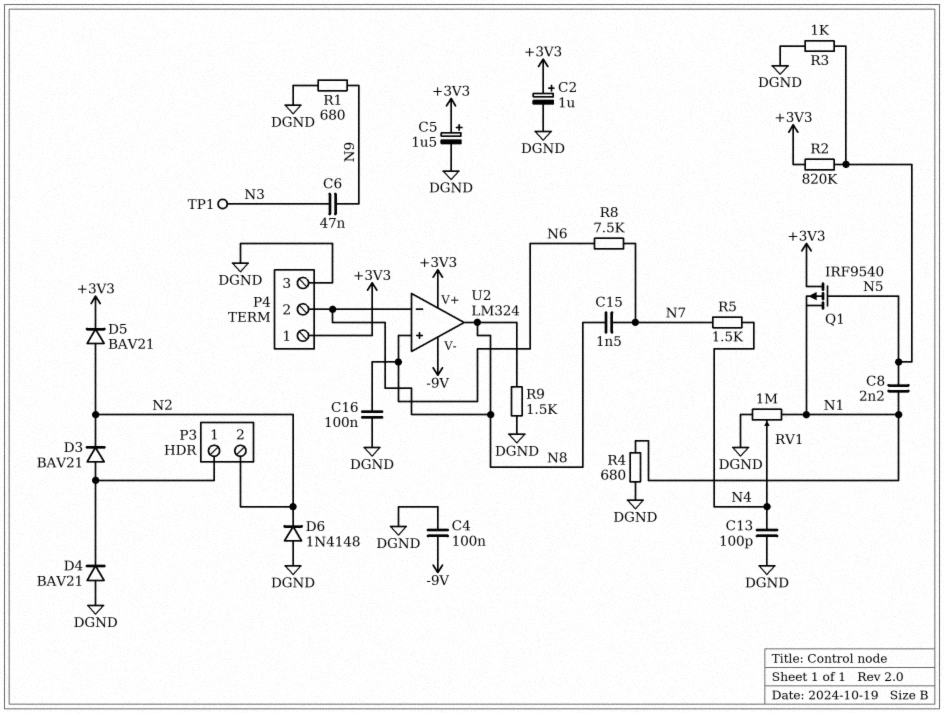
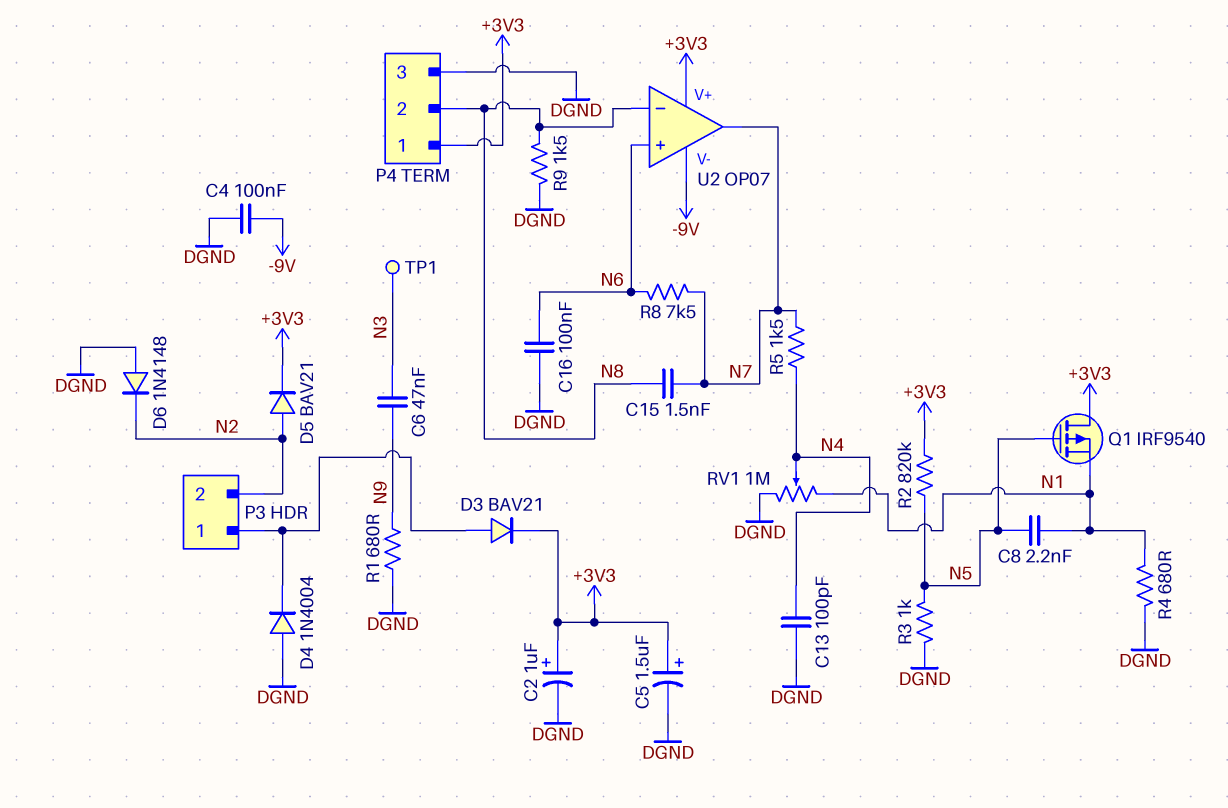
D3: diode BAV21 (A P3/1, K N2) -> diode BAV21 (A P3/1, K +3V3)
D4: diode BAV21 (A DGND, K P3/1) -> diode 1N4004 (A DGND, K P3/1)
U2: LM324 -> OP07
U2 pin out: N8 -> N7

